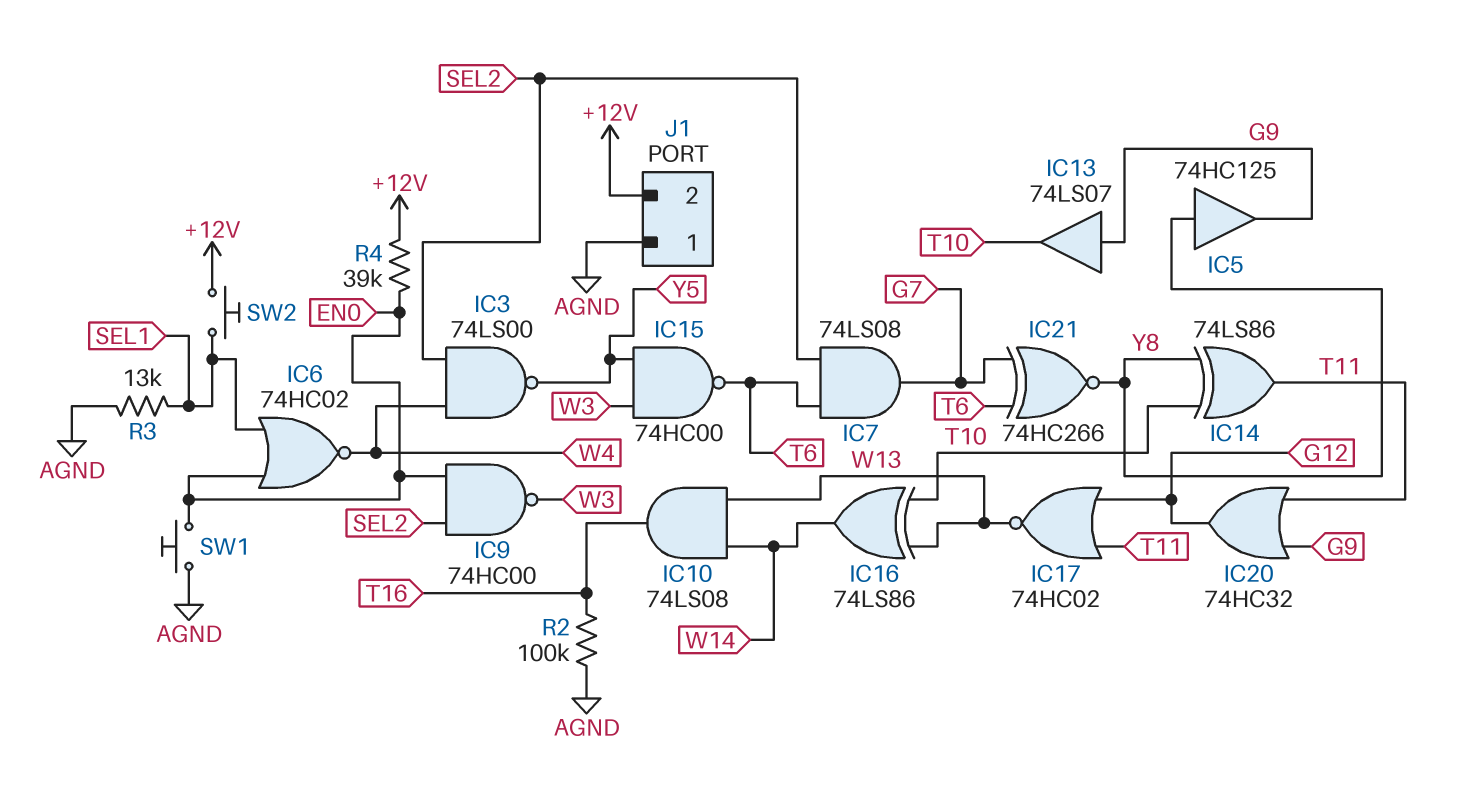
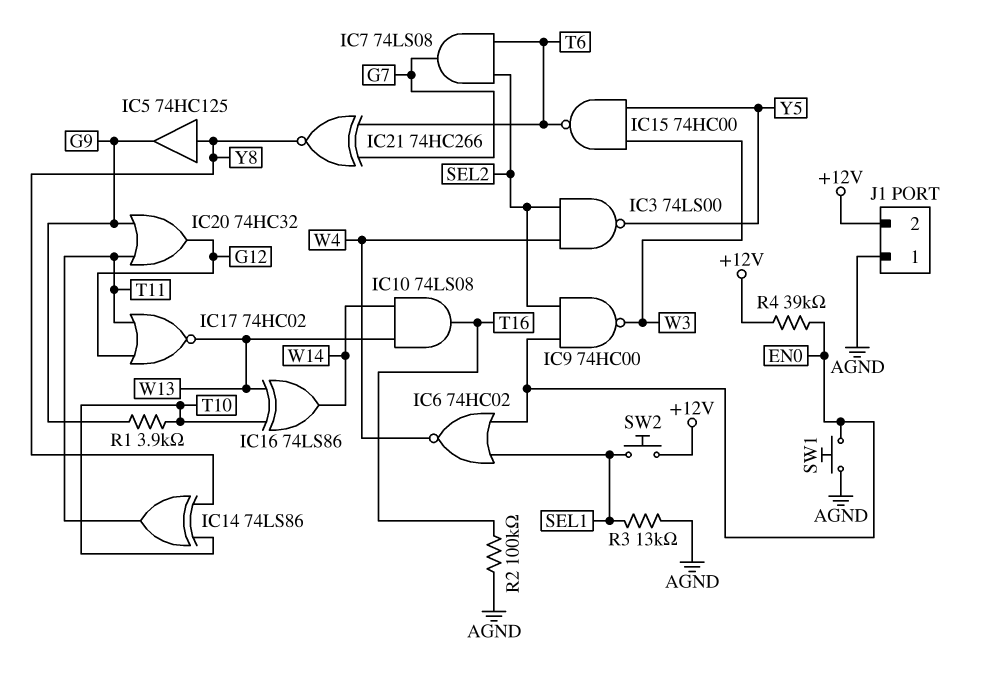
IC13: buffer 74LS07 (in G9, out T10) -> none
R1: none -> 3.9k (G9, T10)

